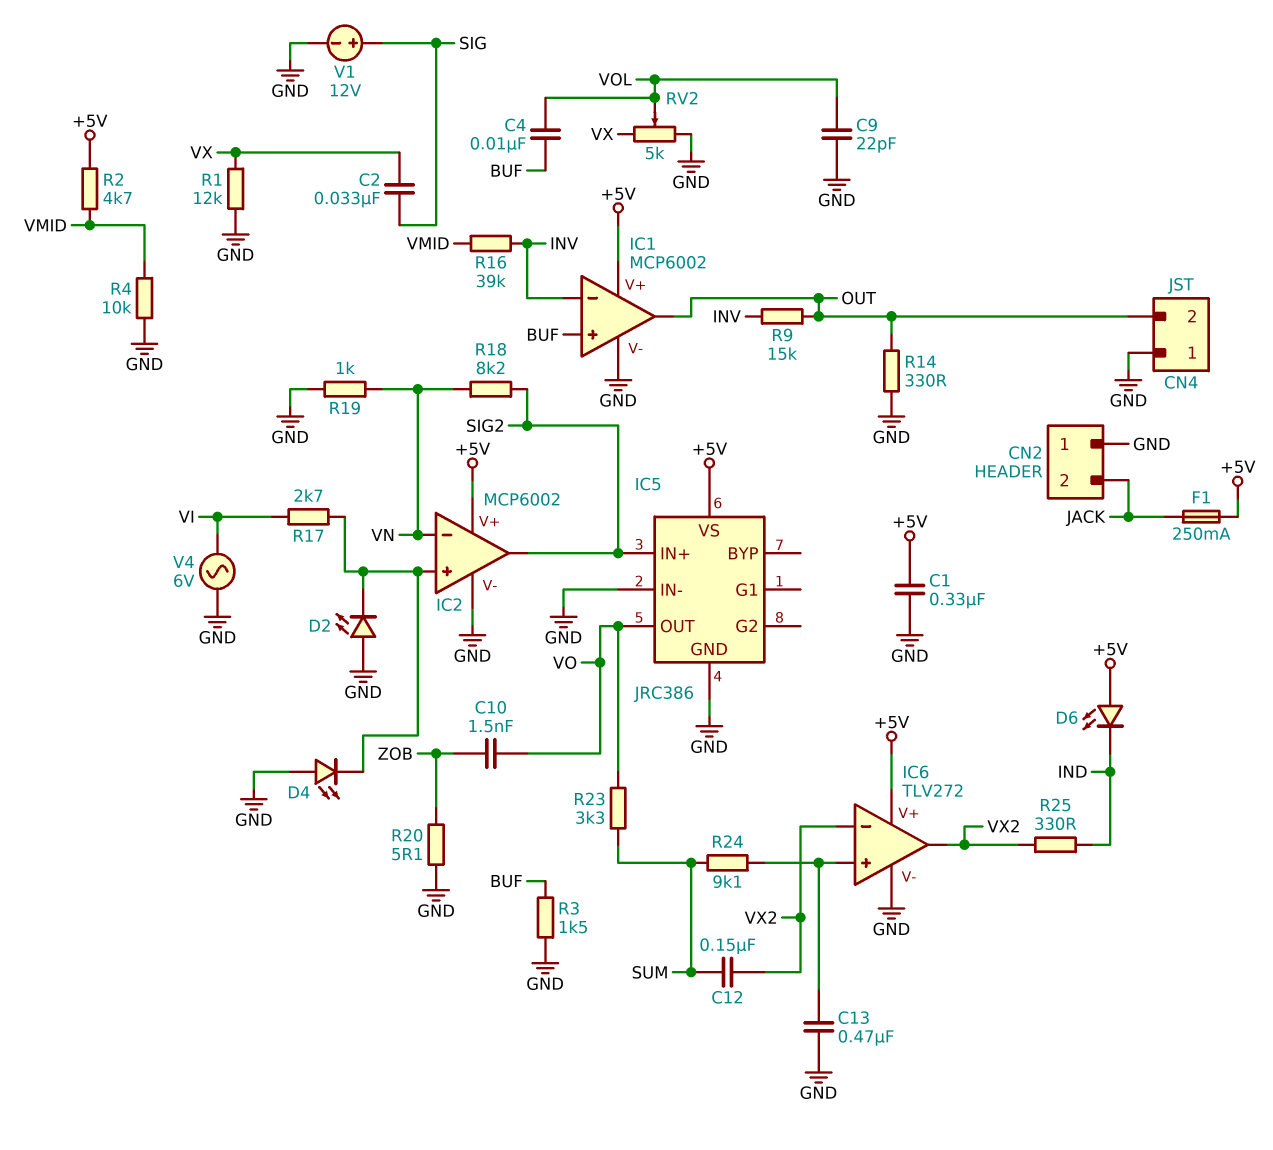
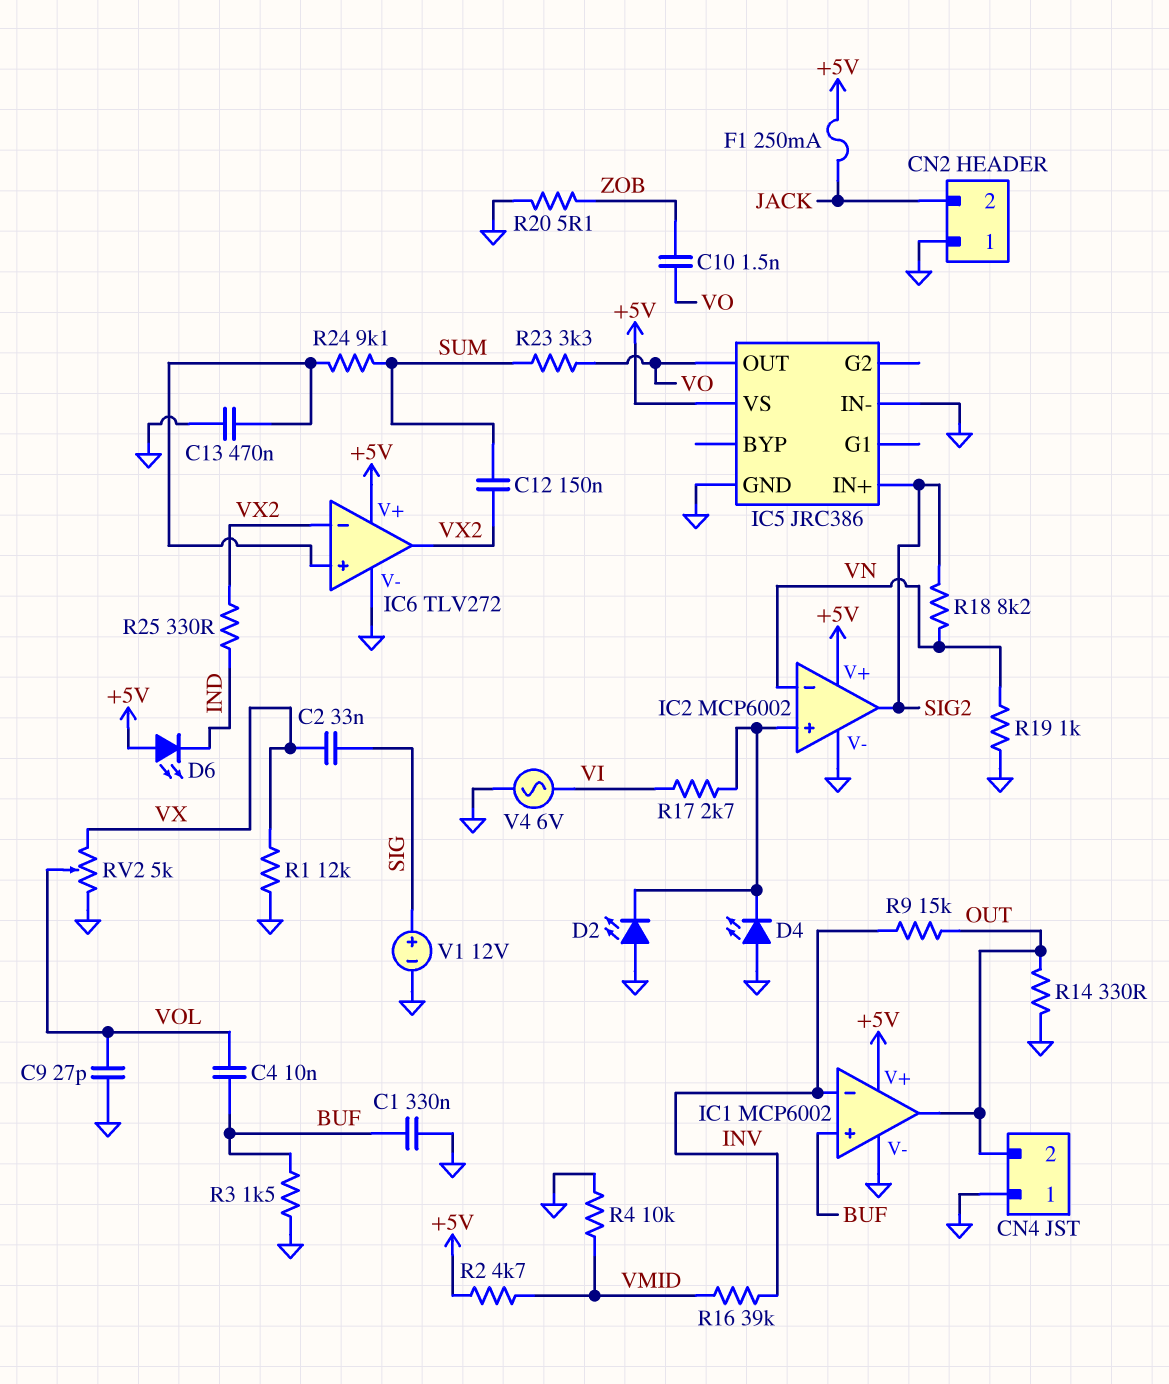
C1: 330nF (+5V, GND) -> 330nF (BUF, GND)
C9: 22pF (GND, VOL) -> 27pF (GND, VOL)

